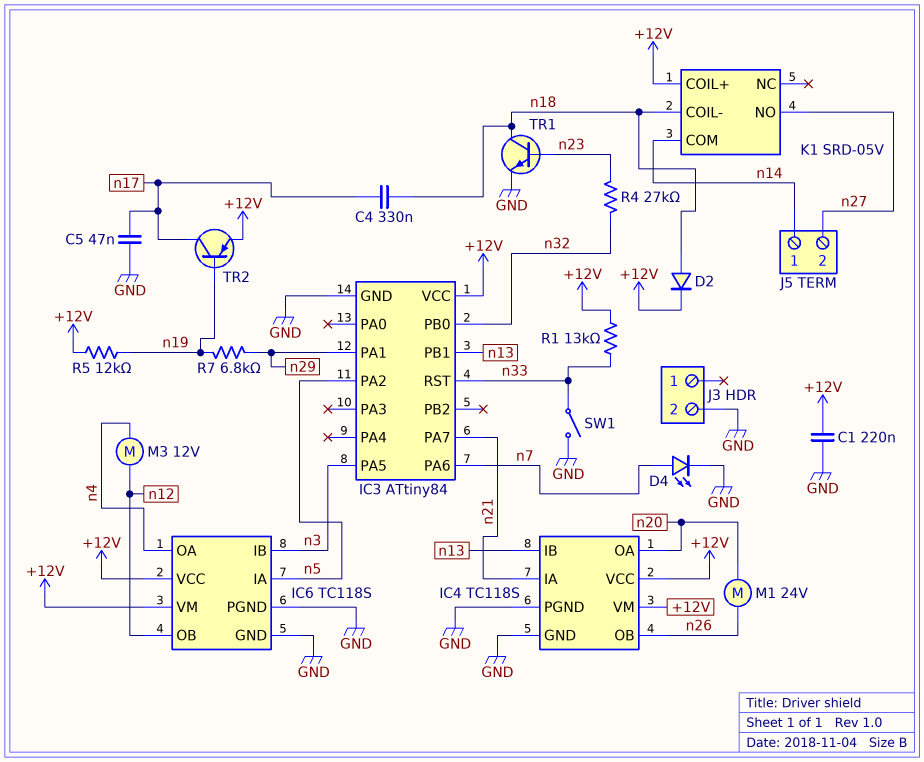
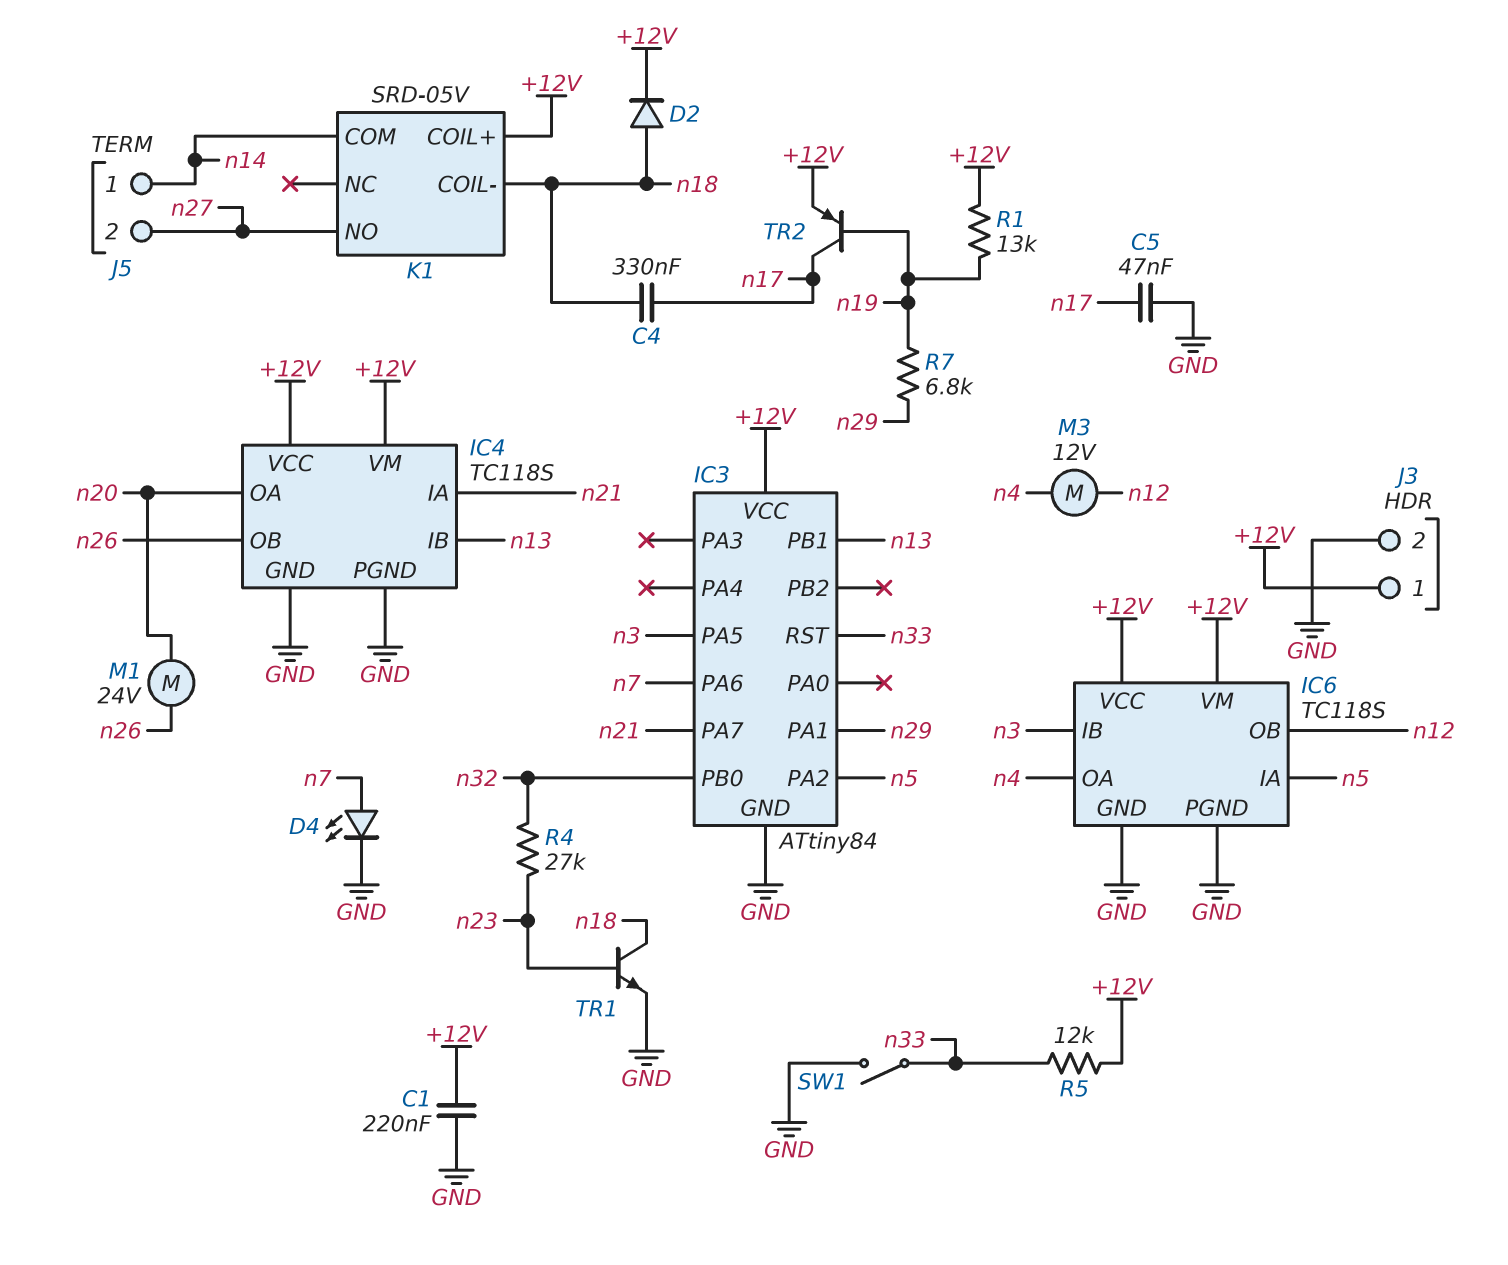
J3 pin 1: none -> +12V
R1: 13k (+12V, n33) -> 13k (+12V, n19)
R5: 12k (+12V, n19) -> 12k (+12V, n33)

